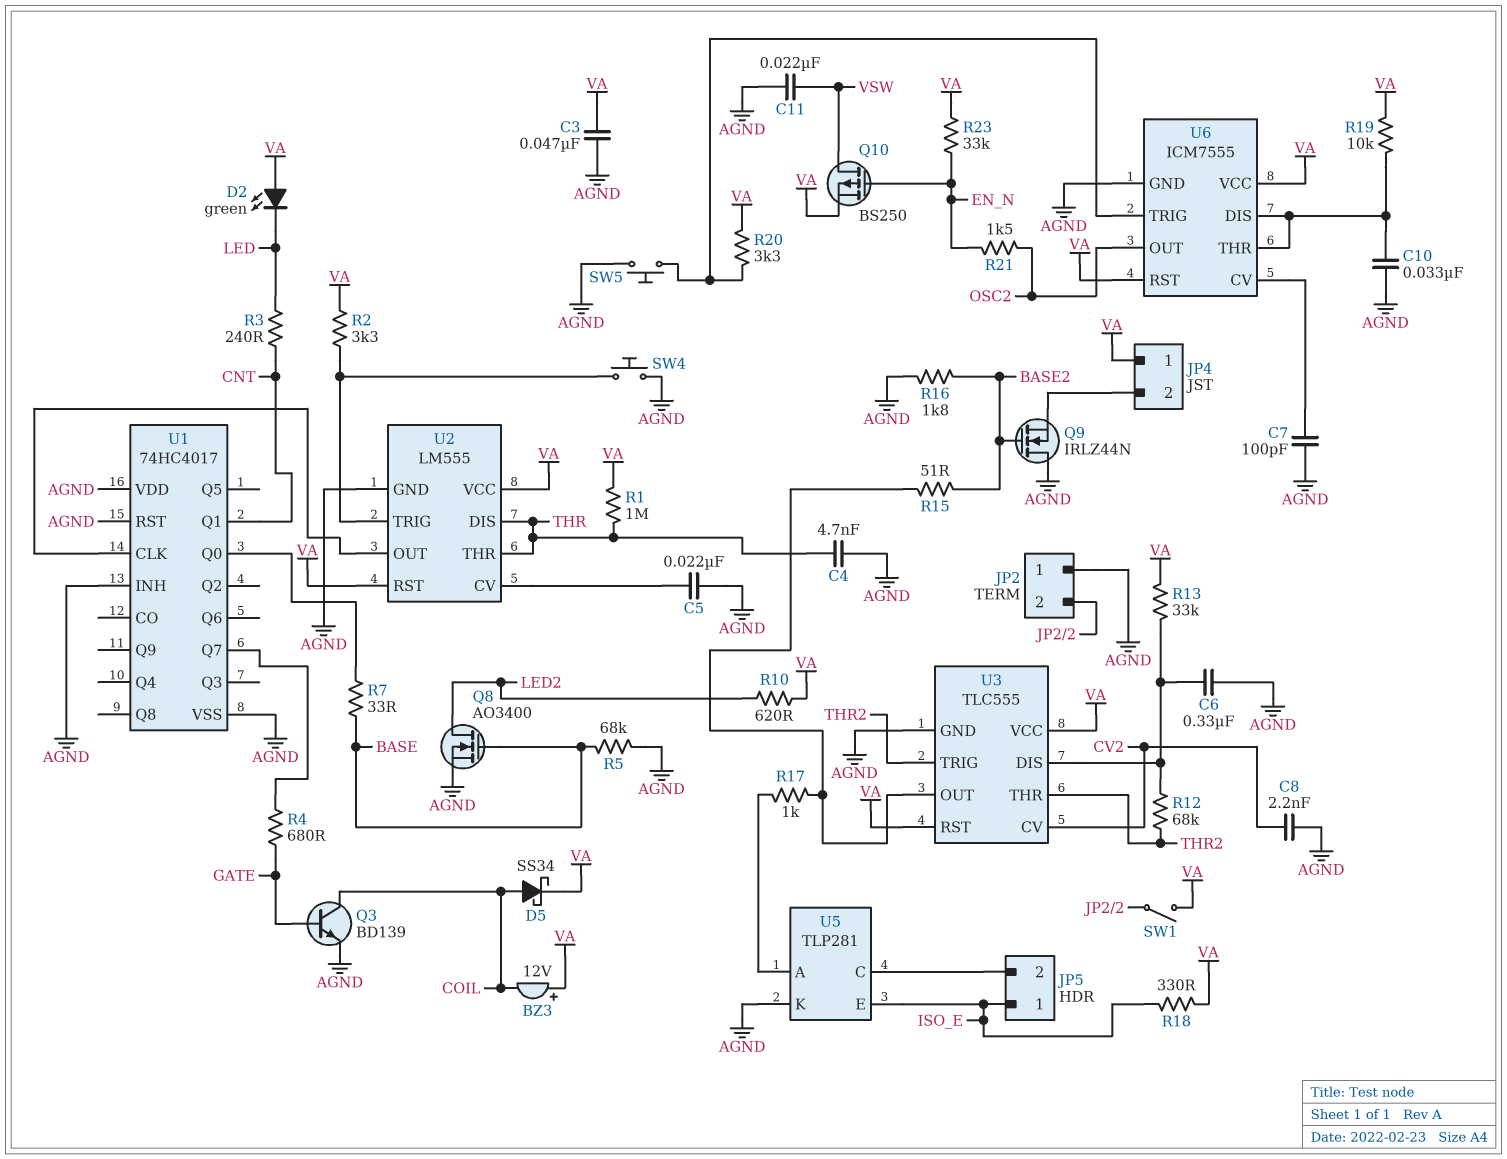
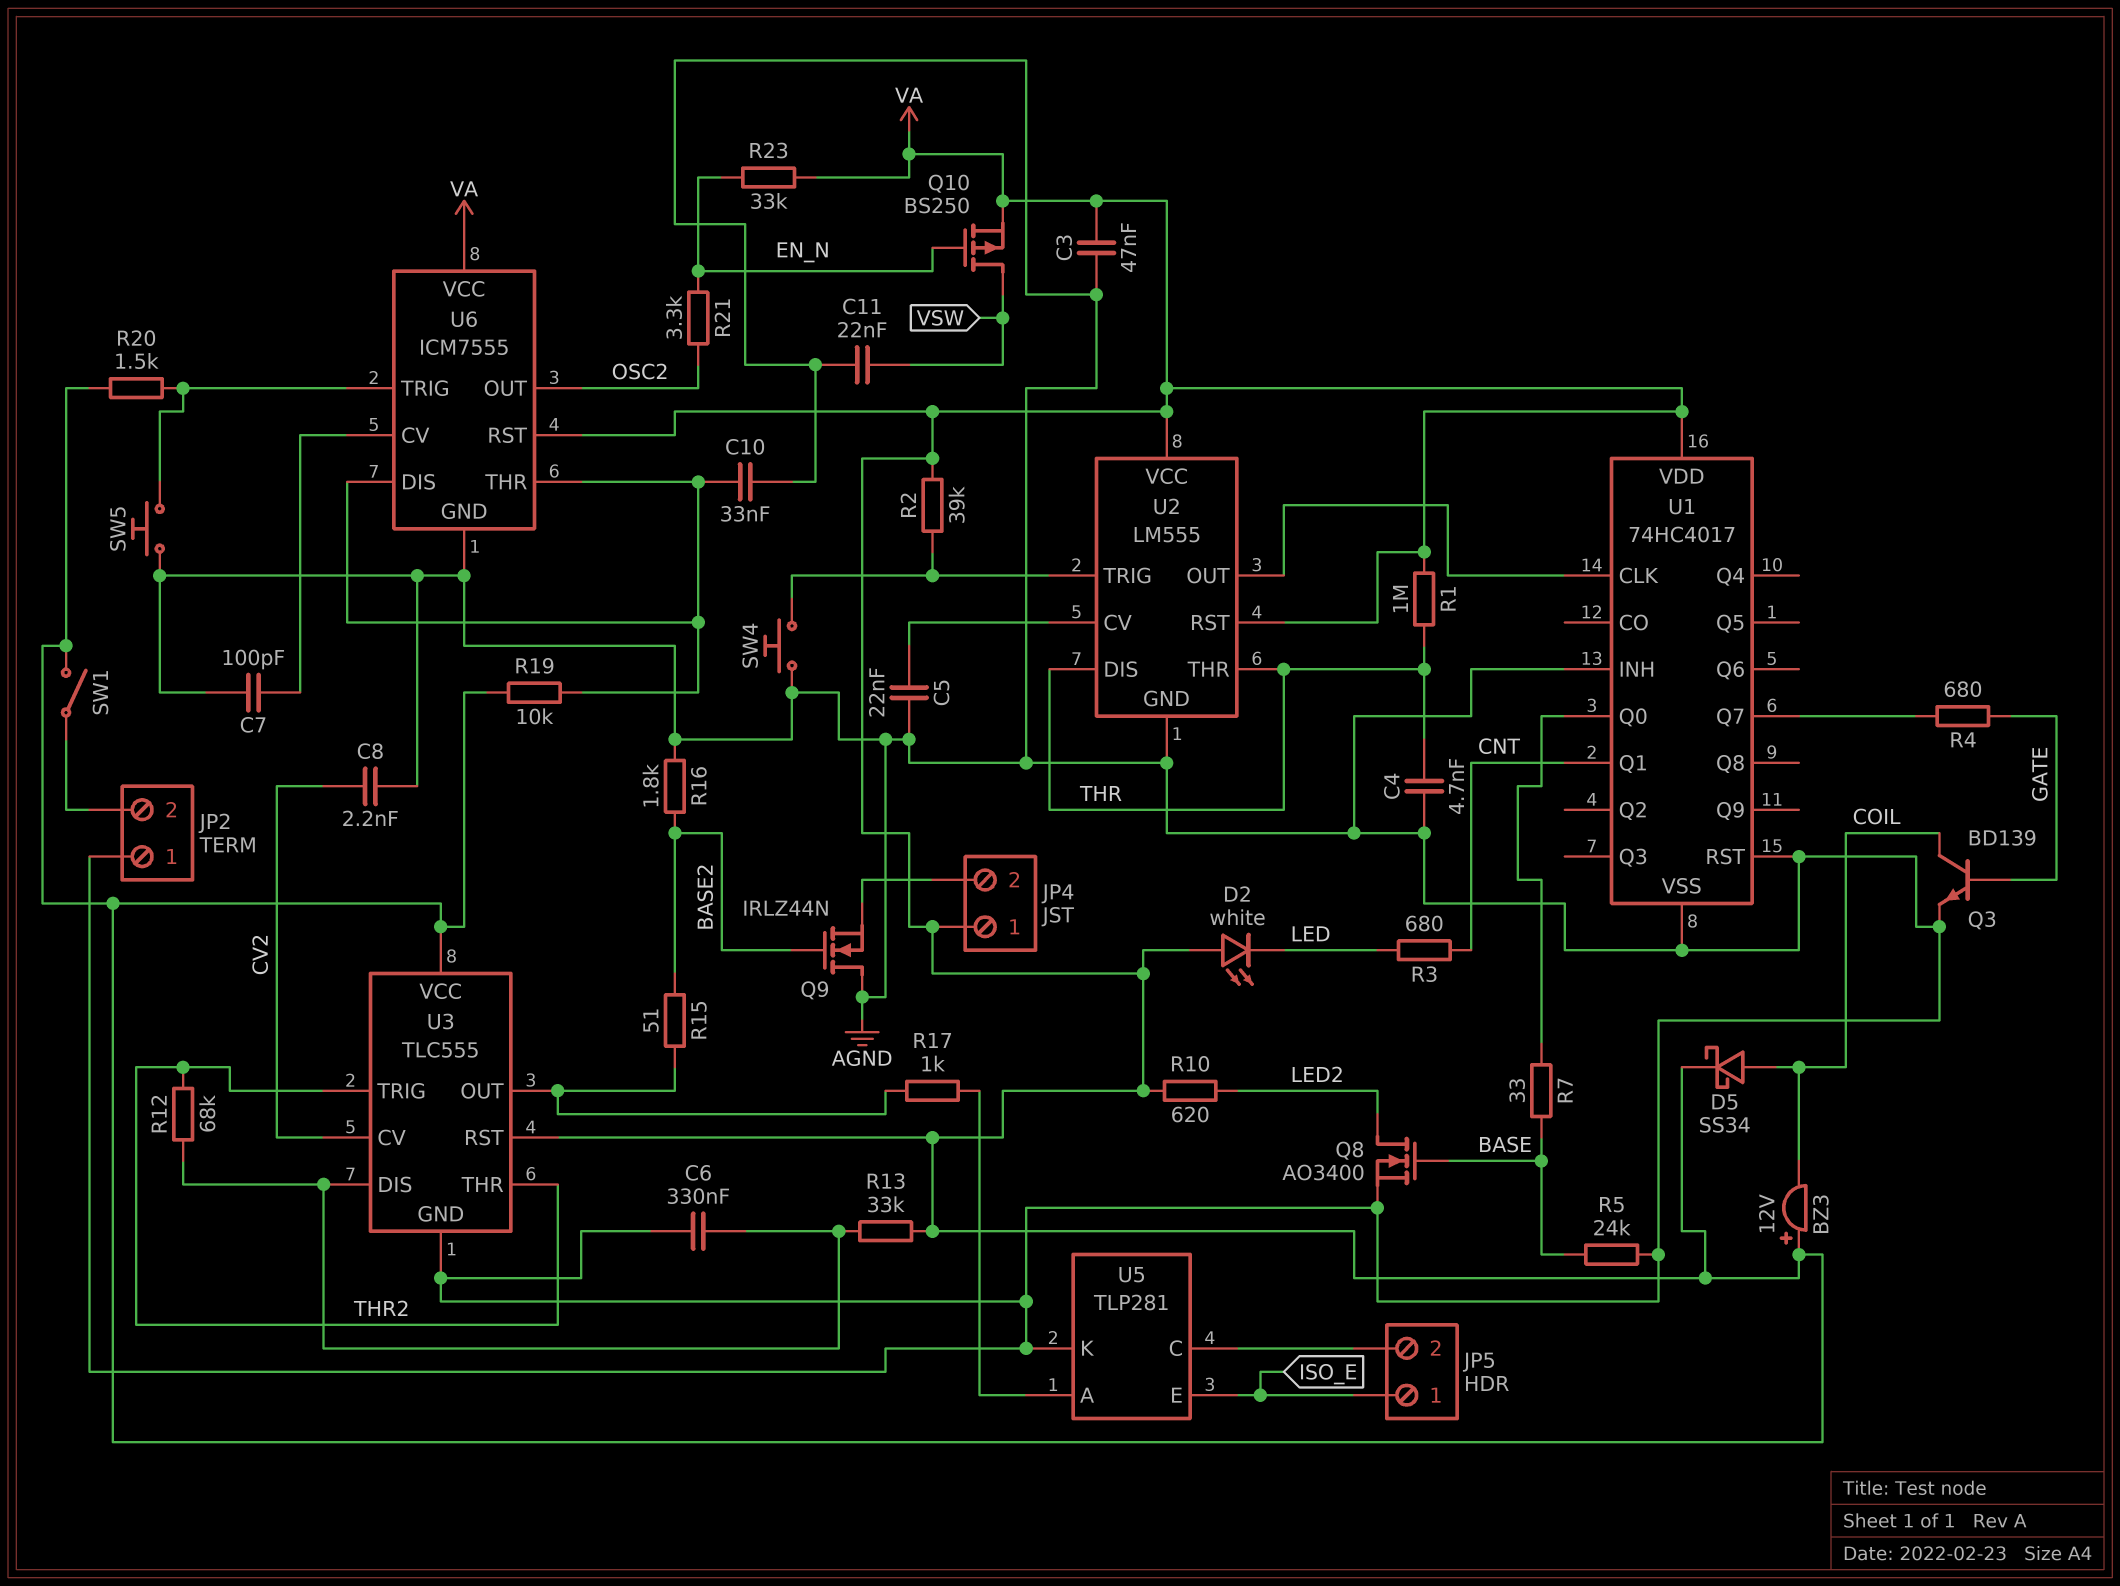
D2: LED green (A VA, K LED) -> LED white (A VA, K LED)
R2: 3.3k (U2/TRIG, VA) -> 39k (U2/TRIG, VA)
R3: 240 (CNT, LED) -> 680 (CNT, LED)
R5: 68k (AGND, BASE) -> 24k (AGND, BASE)
R18: 330 (ISO_E, VA) -> none
R20: 3.3k (U6/TRIG, VA) -> 1.5k (U6/TRIG, VA)
R21: 1.5k (EN_N, OSC2) -> 3.3k (EN_N, OSC2)
U1 pin VDD: AGND -> VA

